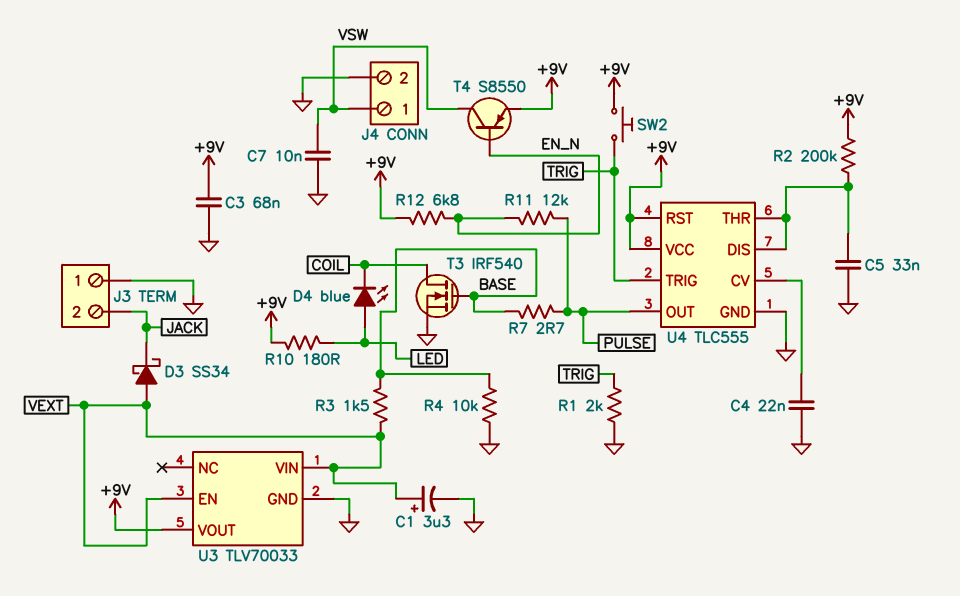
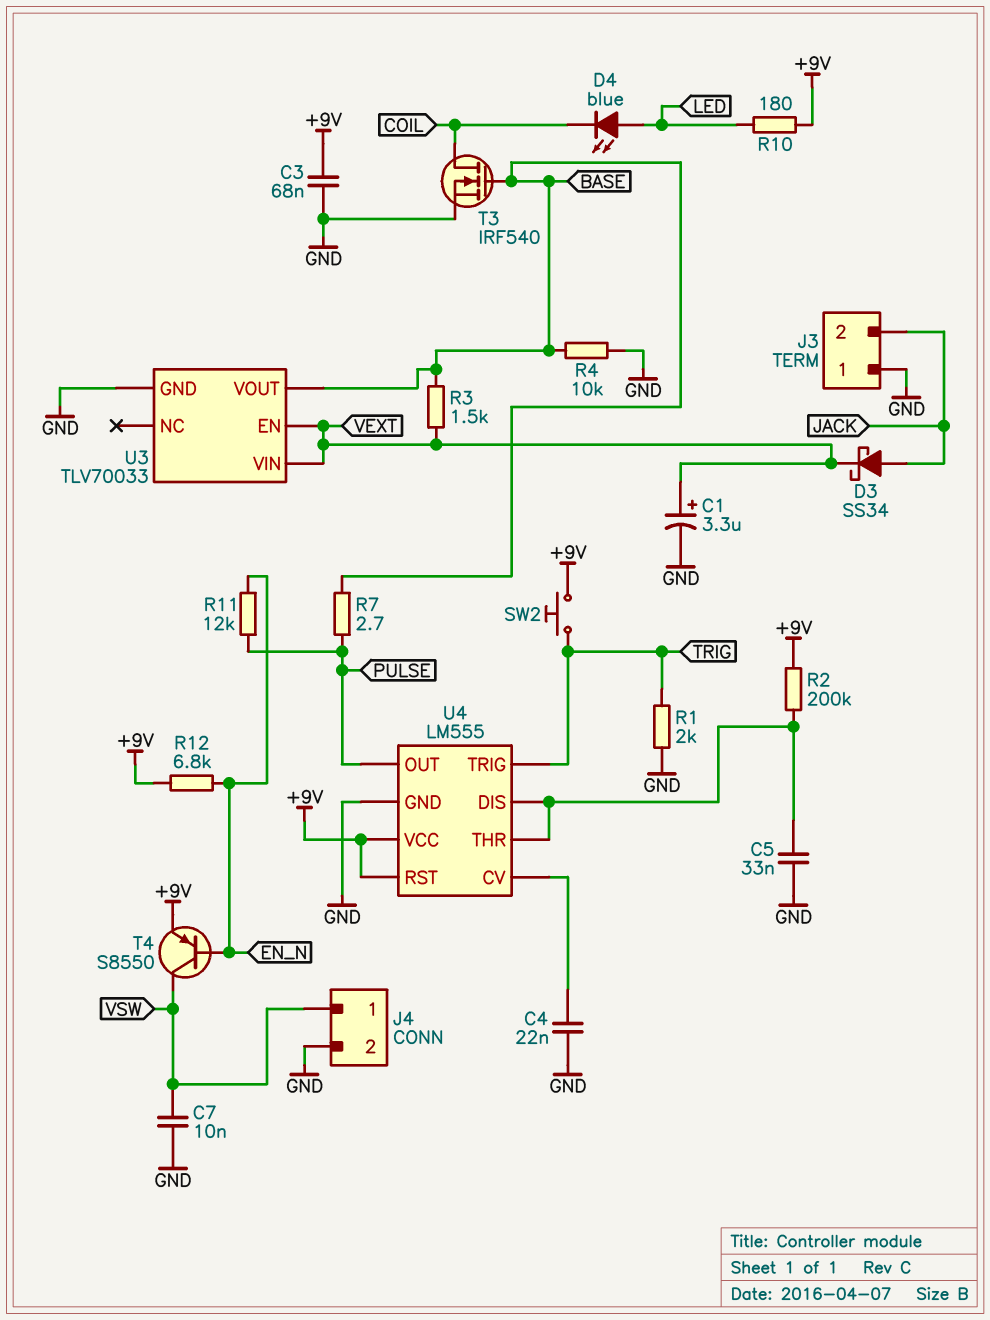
D3: schottky SS34 (A VEXT, K JACK) -> schottky SS34 (A JACK, K VEXT)
U3 pin VOUT: +9V -> BASE
U4: TLC555 -> LM555

